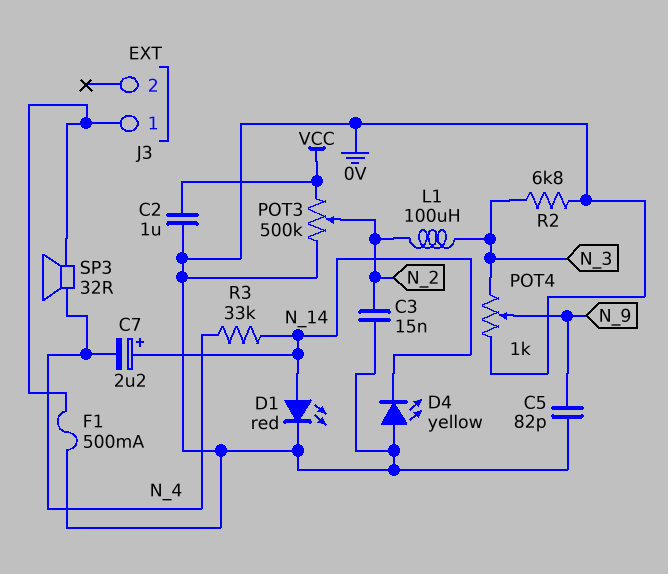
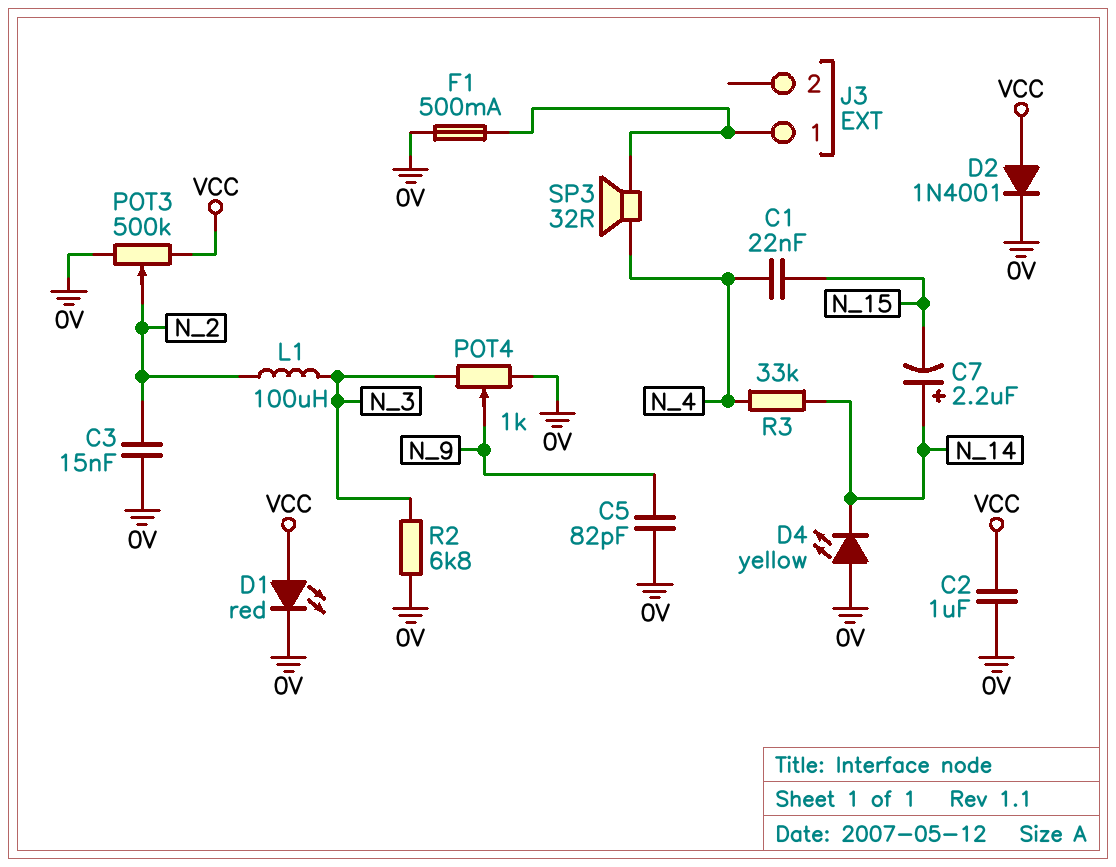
C1: none -> 22nF (N_4, N_15)
C7: 2.2uF (plus N_14, minus N_4) -> 2.2uF (plus N_14, minus N_15)
D1: LED red (A N_14, K 0V) -> LED red (A VCC, K 0V)
D2: none -> diode 1N4001 (A VCC, K 0V)

